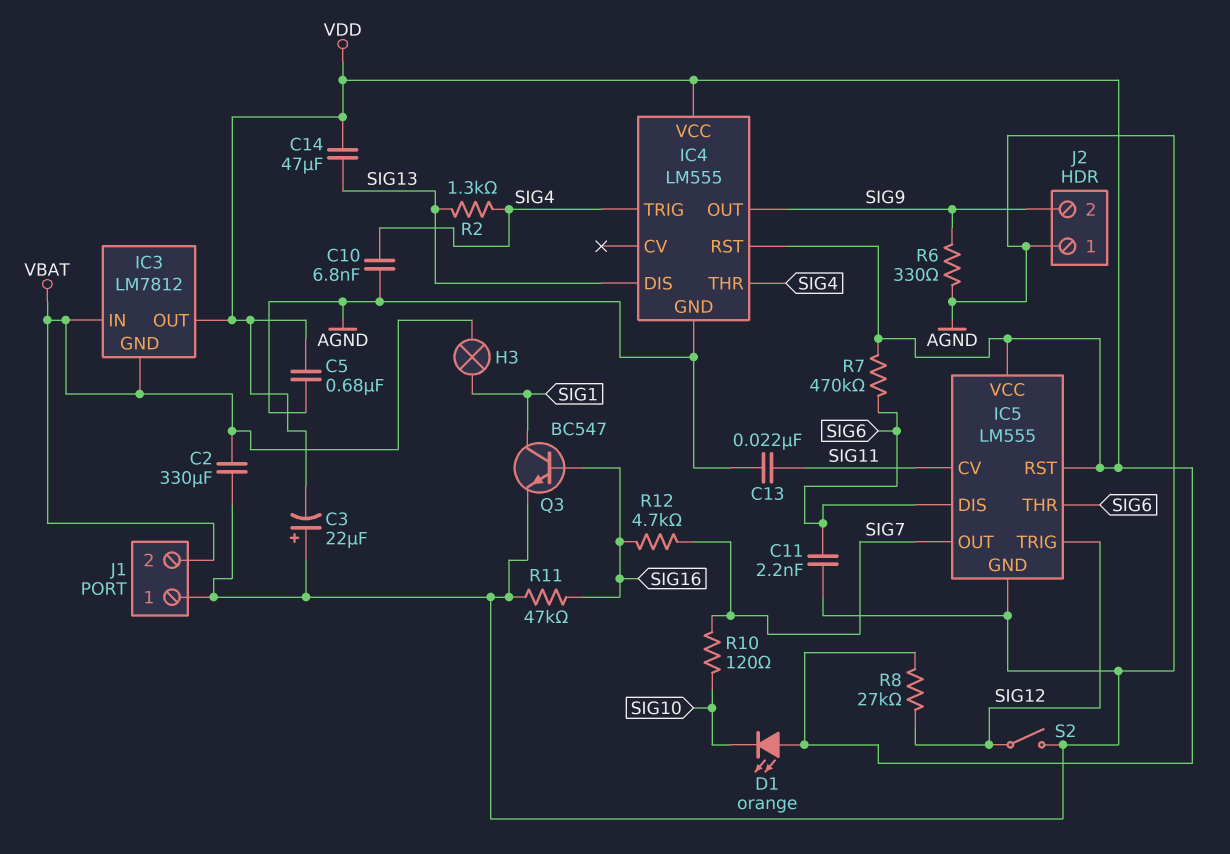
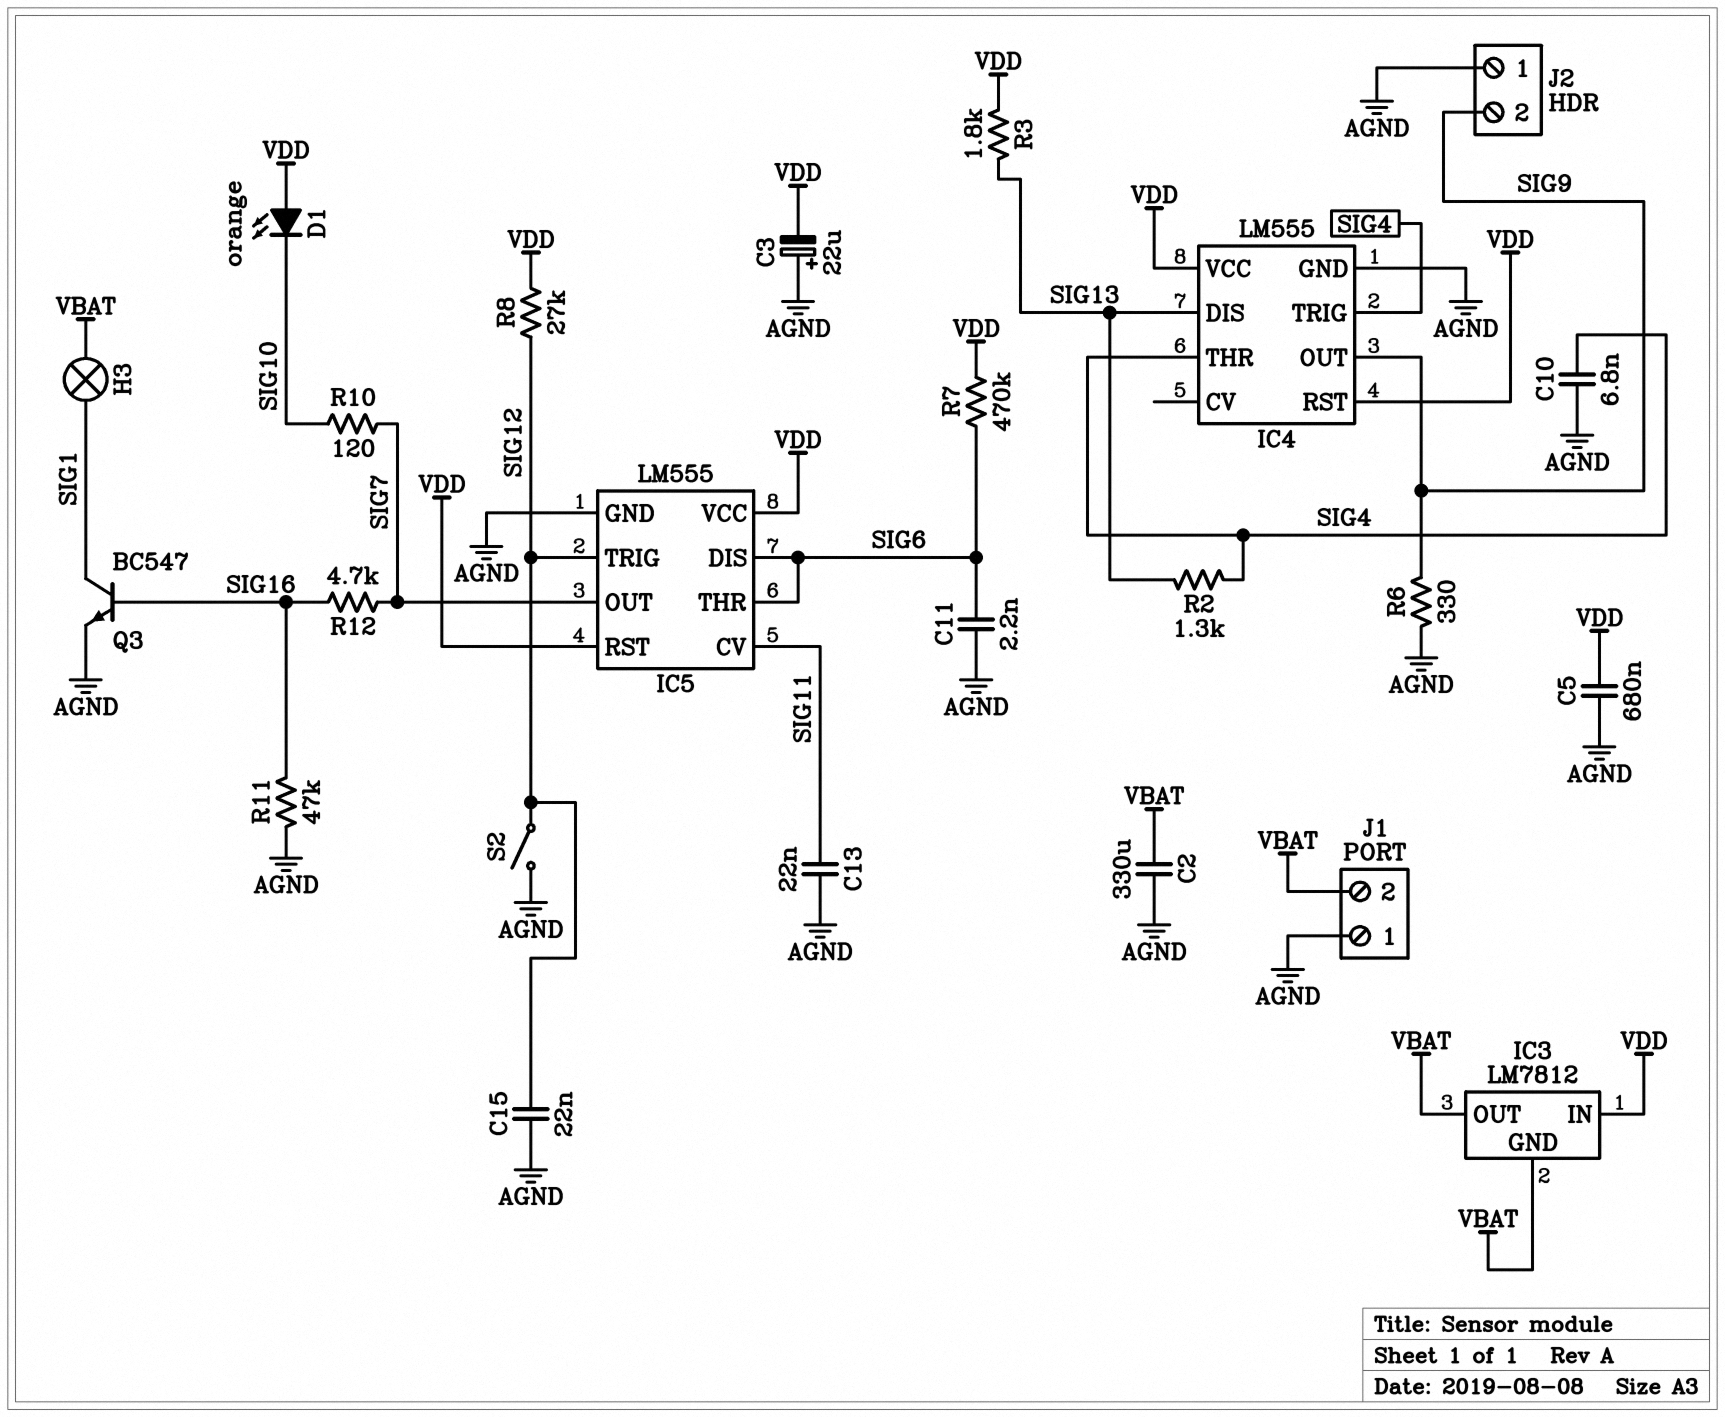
C14: 47uF (SIG13, VDD) -> none
C15: none -> 22nF (AGND, SIG12)
IC3 pin IN: VBAT -> VDD
IC3 pin OUT: VDD -> VBAT
R3: none -> 1.8k (SIG13, VDD)

